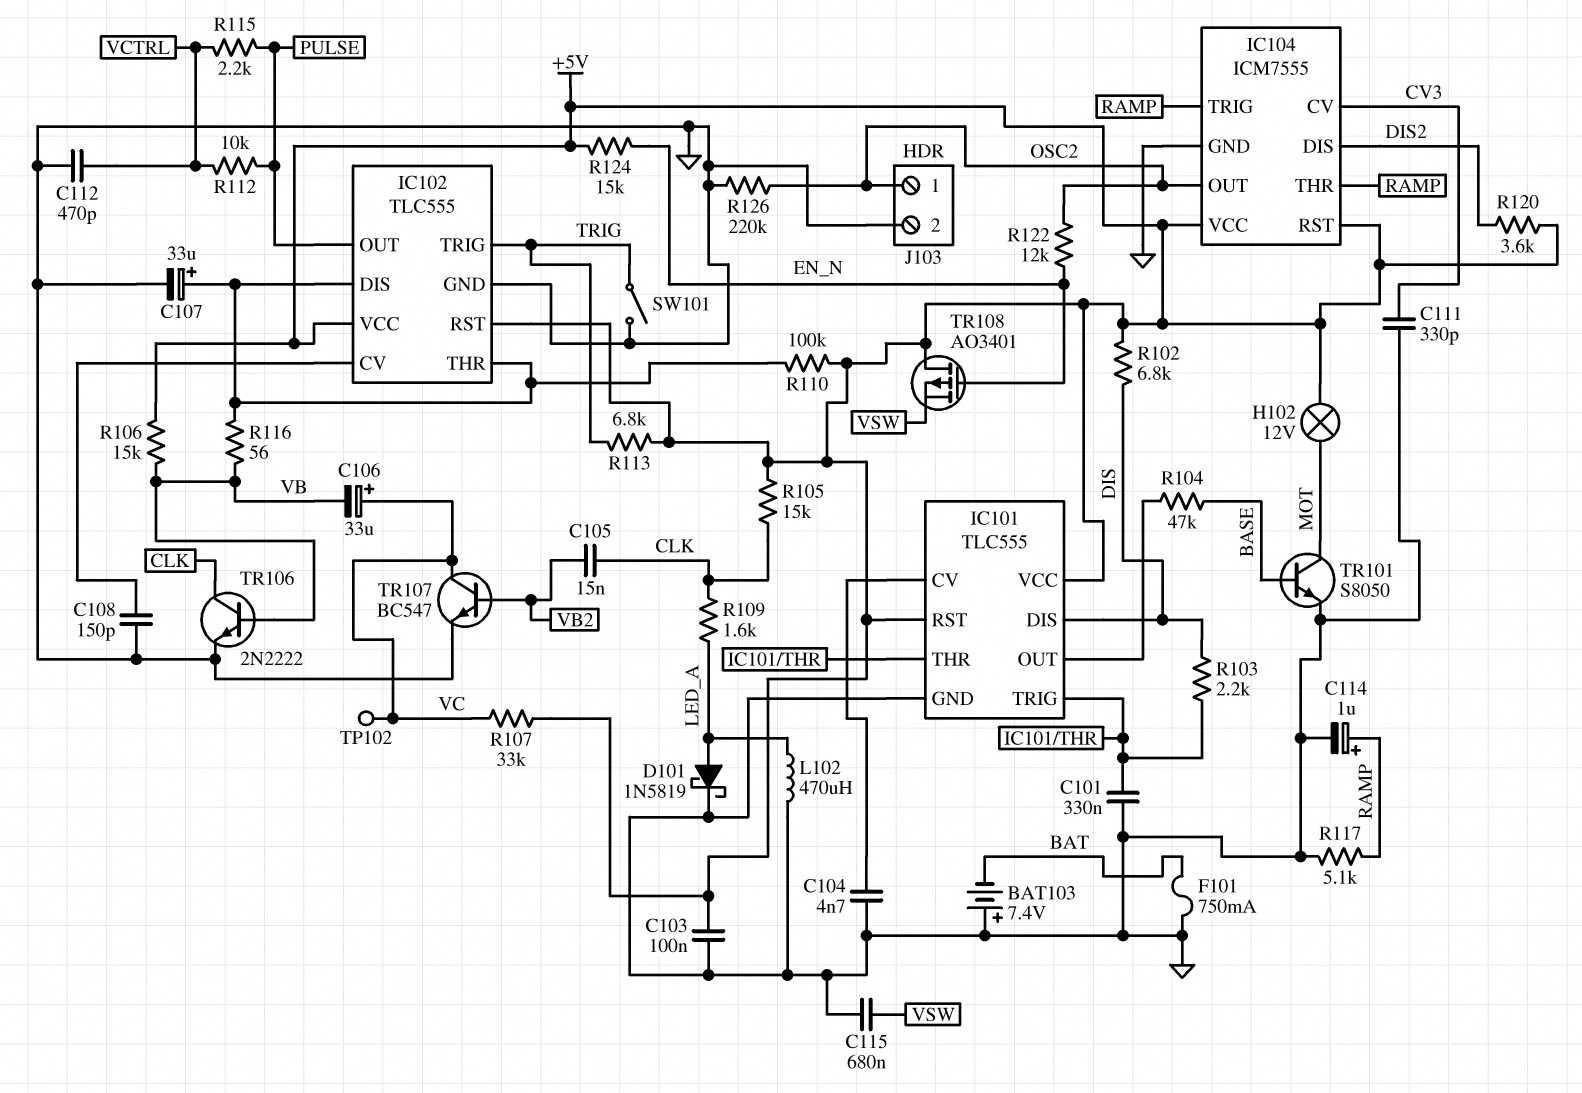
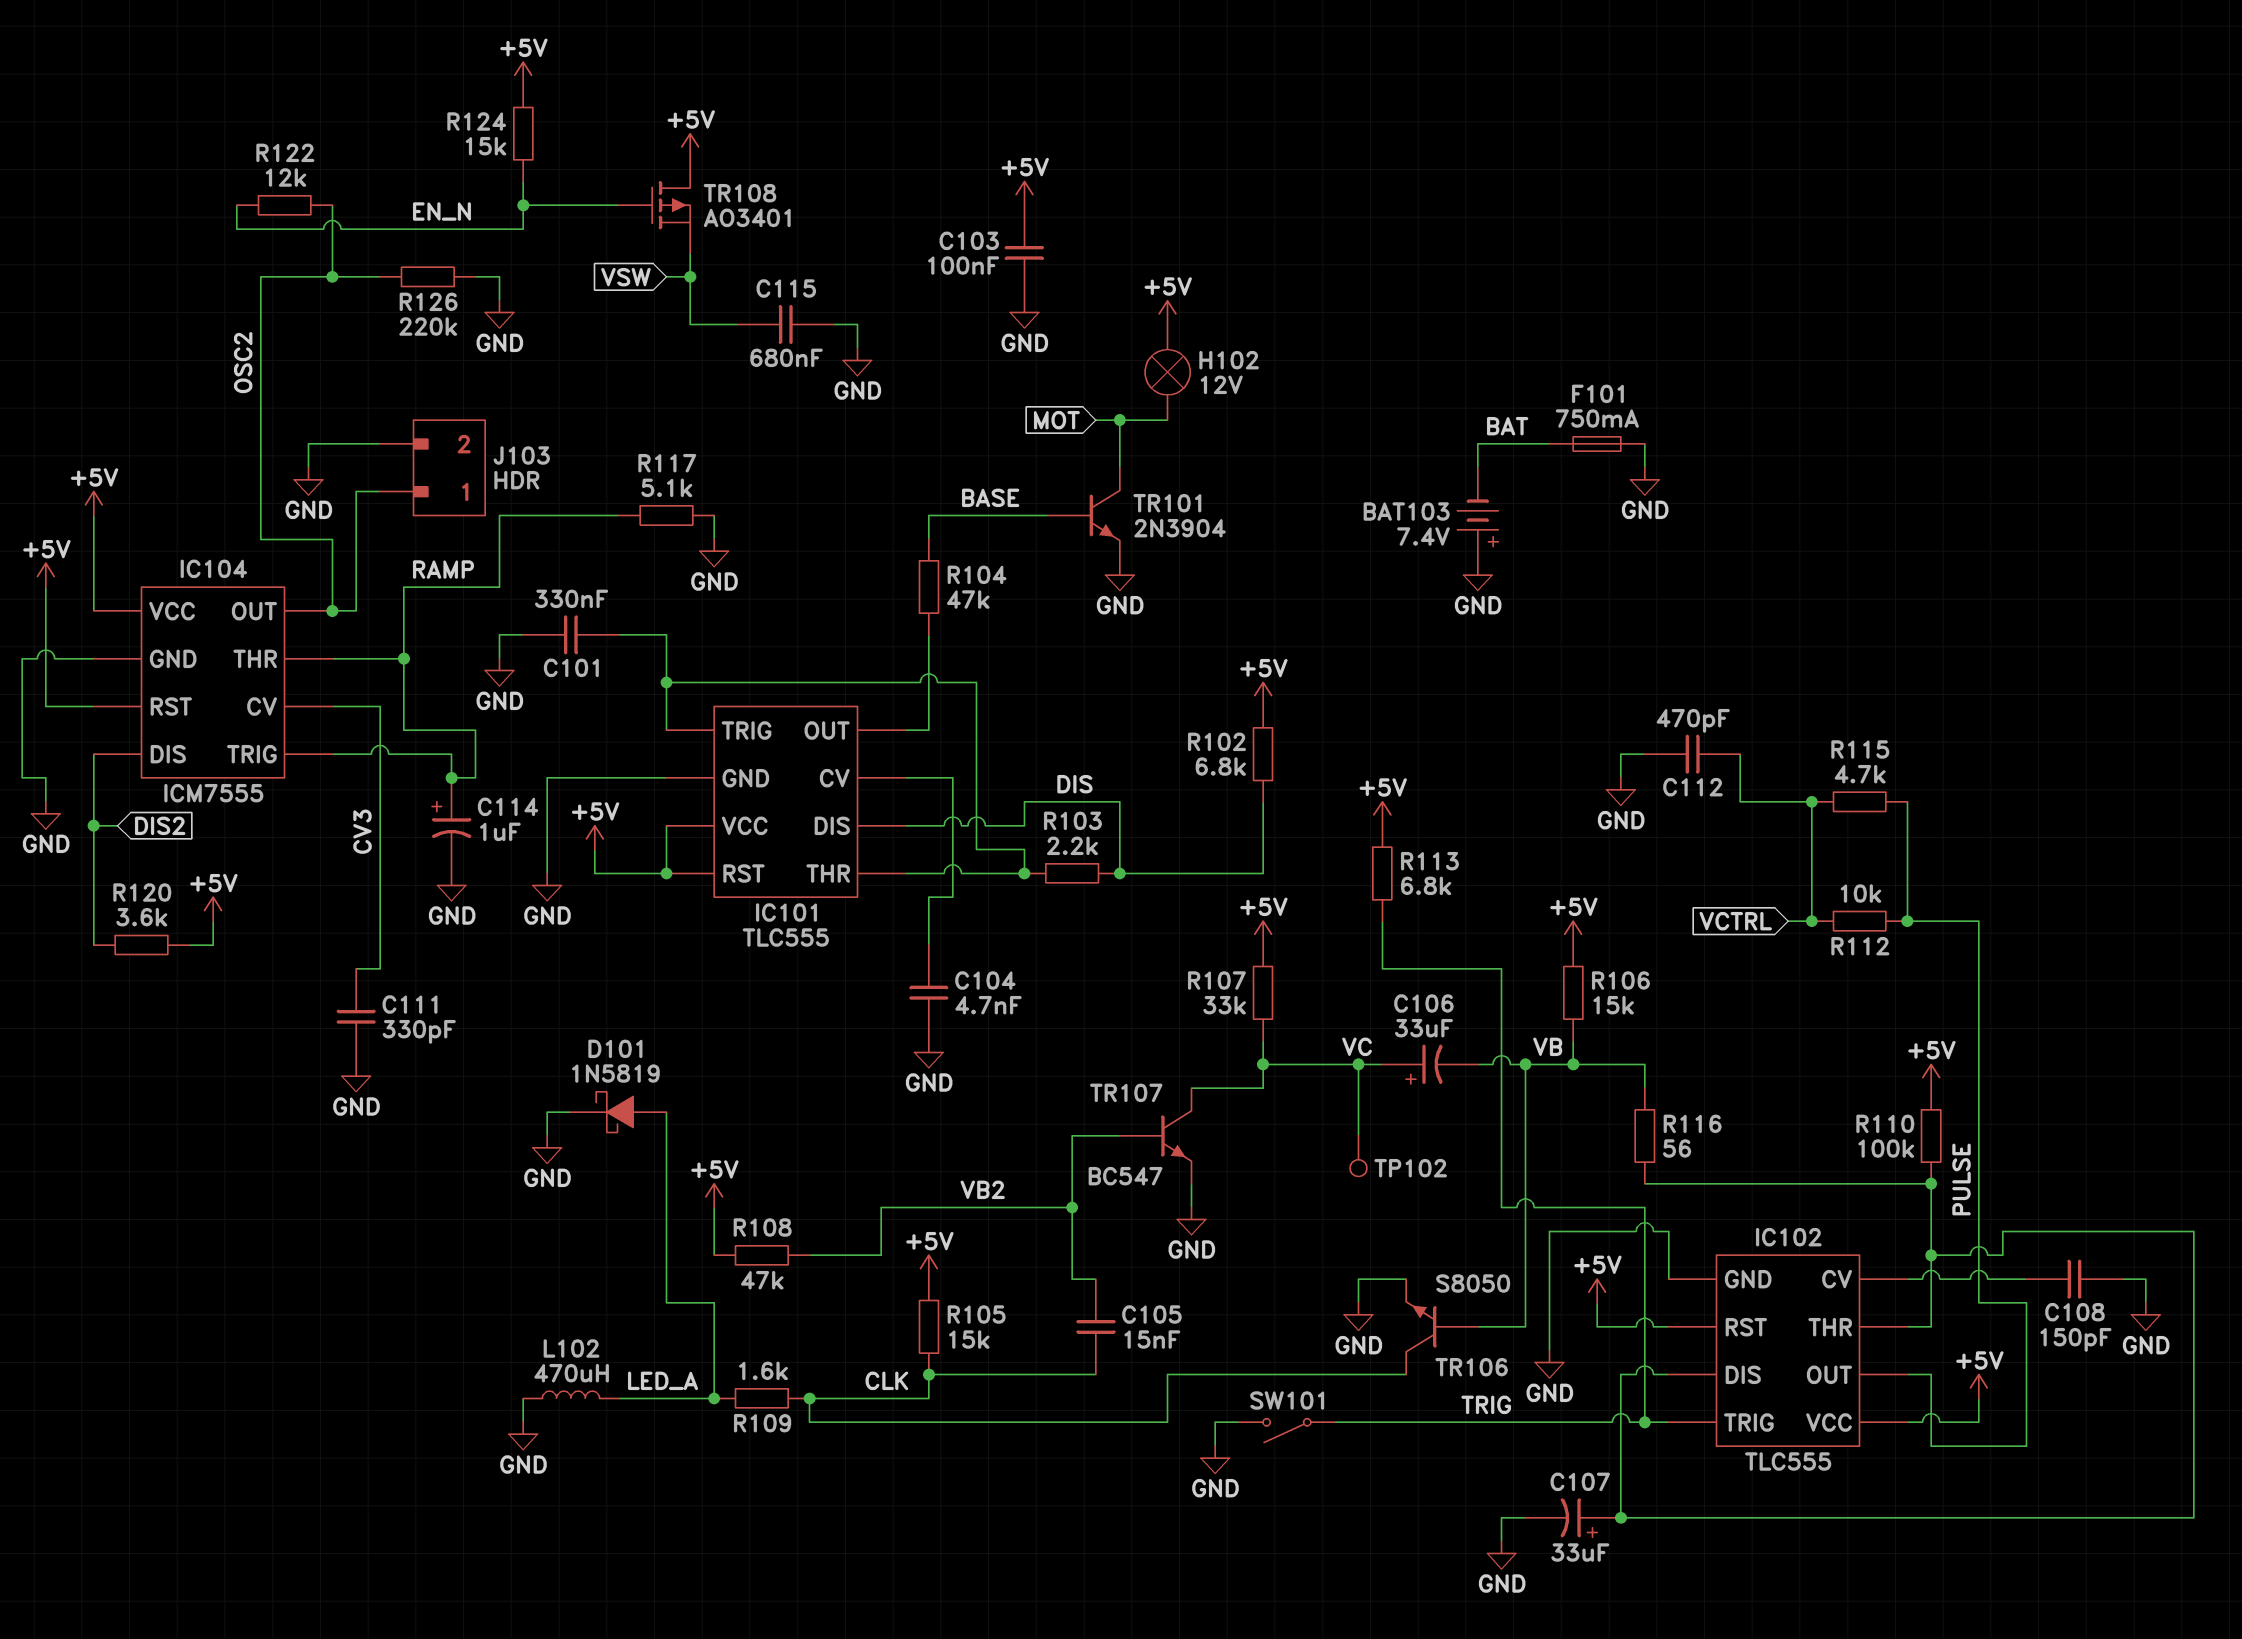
R108: none -> 47k (+5V, VB2)
R115: 2.2k (PULSE, VCTRL) -> 4.7k (PULSE, VCTRL)
TR101: NPN S8050 (B BASE, C MOT, E GND) -> NPN 2N3904 (B BASE, C MOT, E GND)
TR106: NPN 2N2222 (B VB, C CLK, E GND) -> NPN S8050 (B VB, C CLK, E GND)

